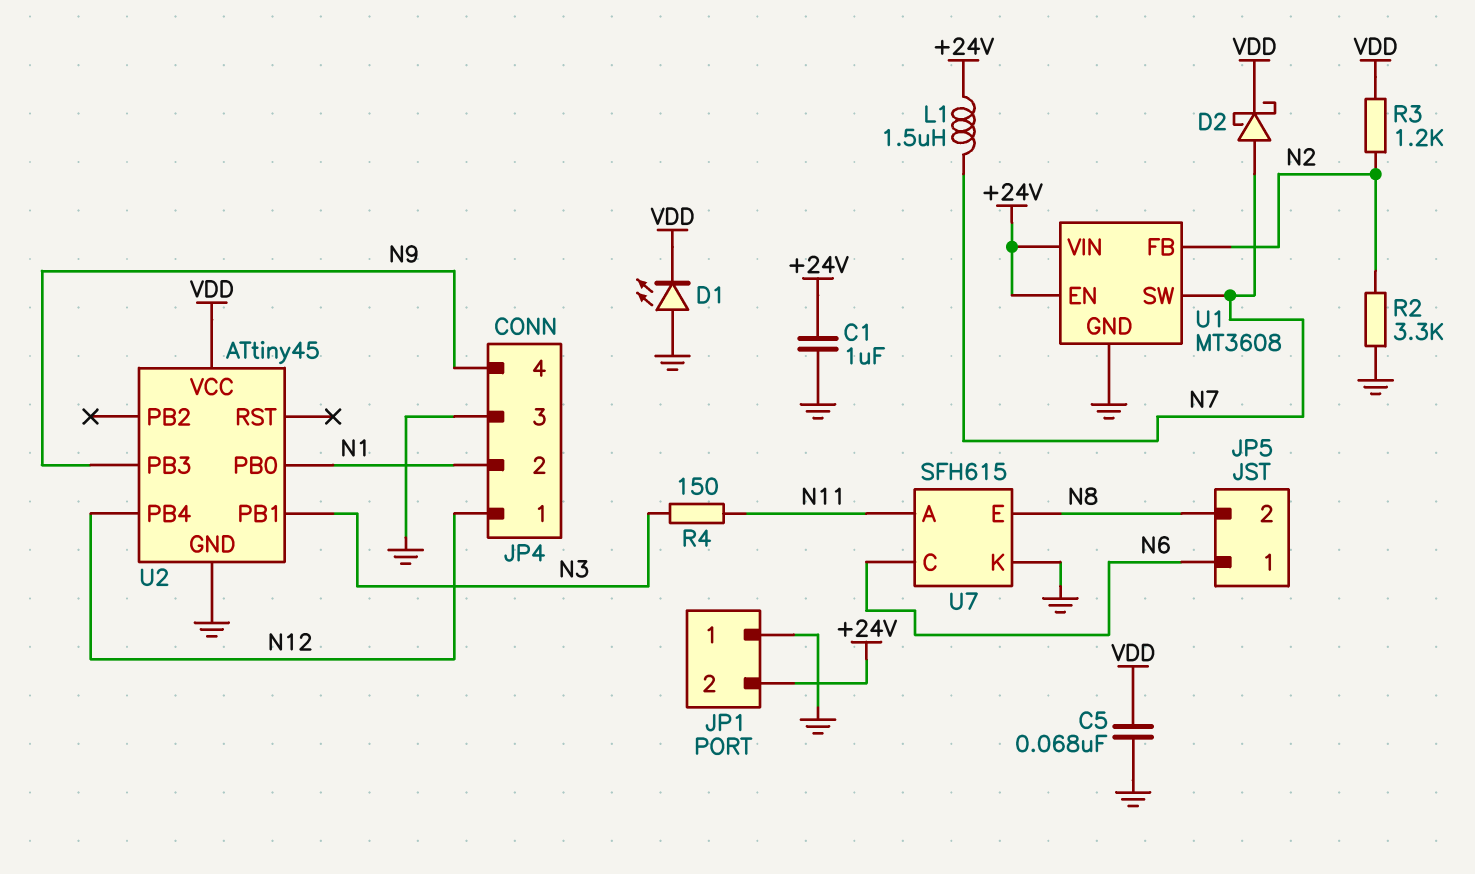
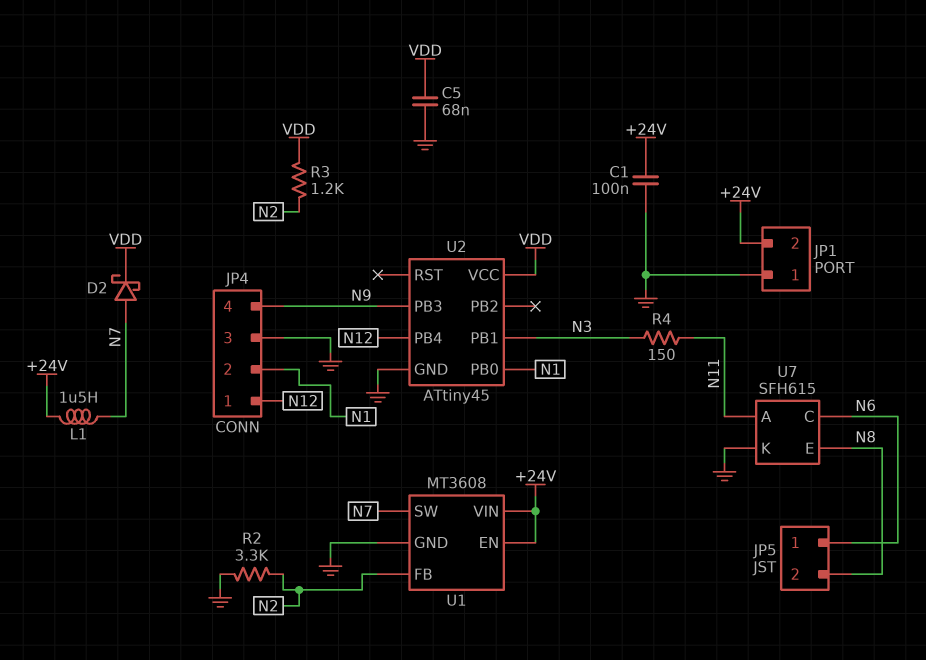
C1: 1uF (+24V, GND) -> 100nF (+24V, GND)
D1: LED (A GND, K VDD) -> none

